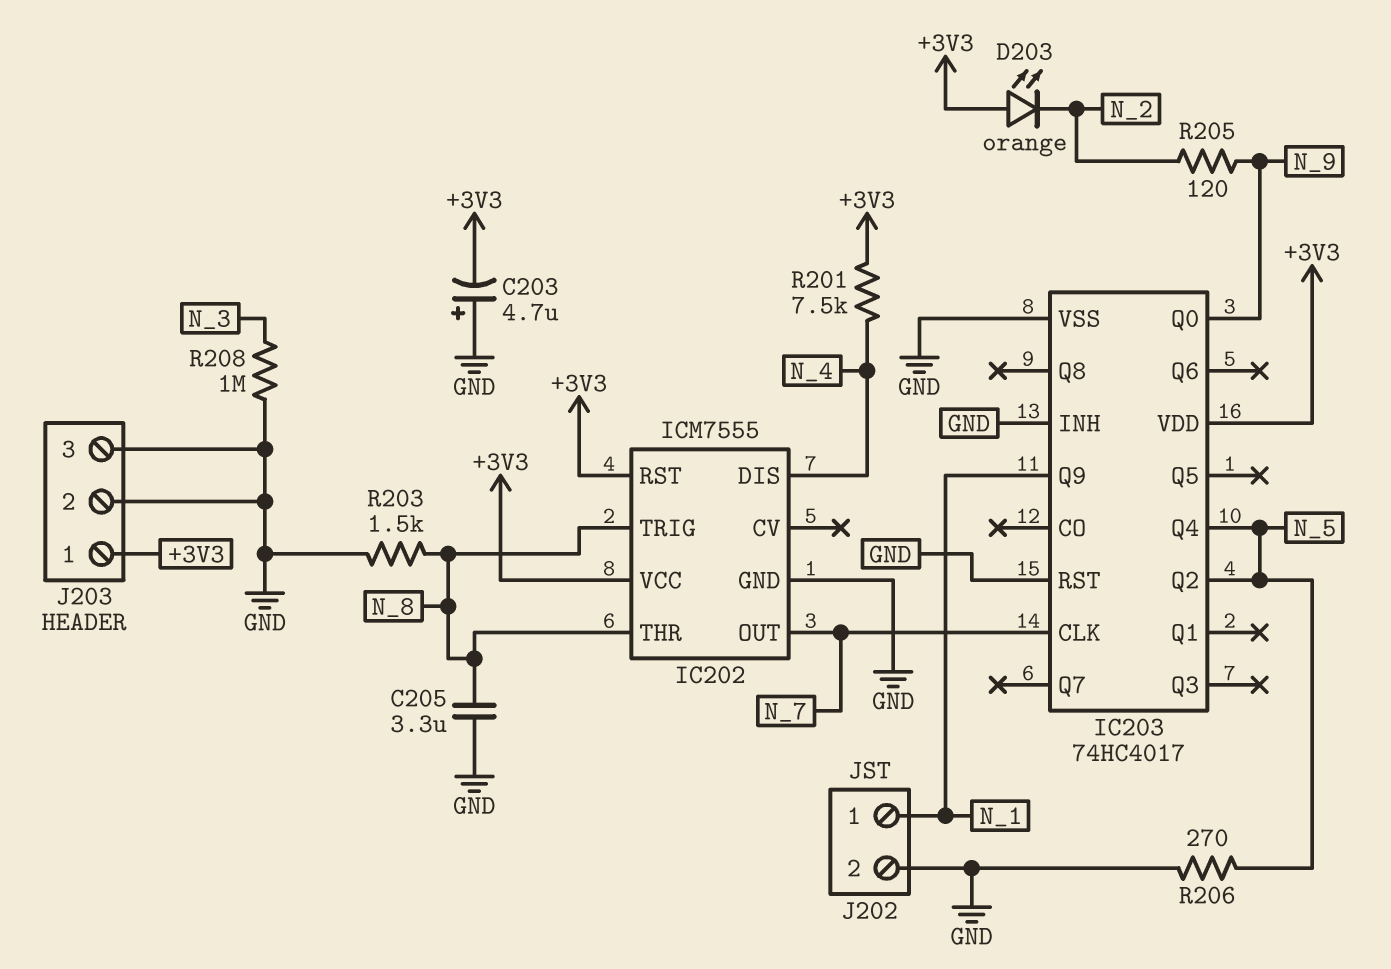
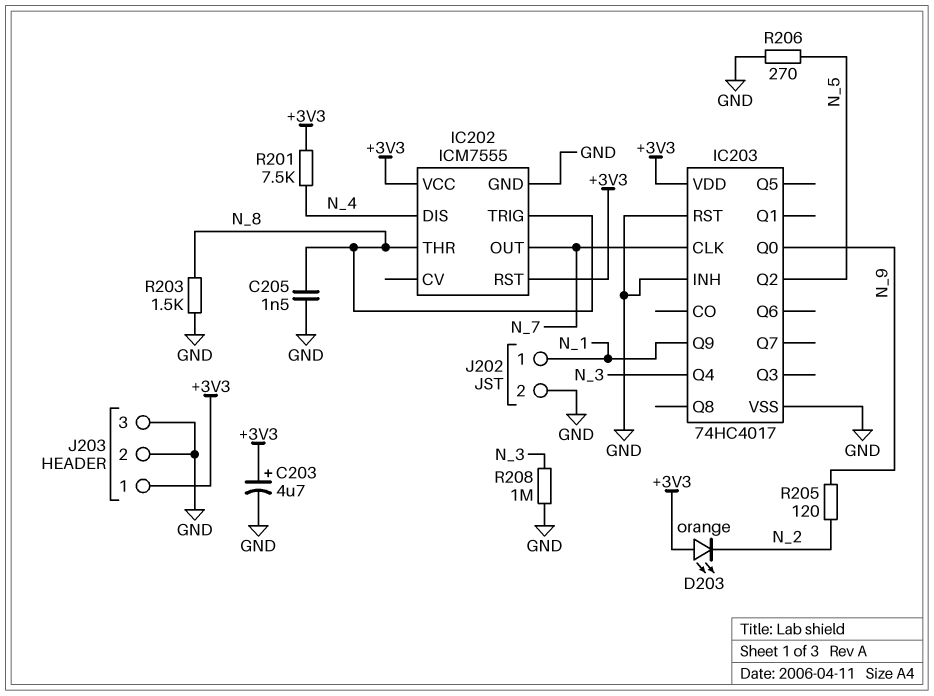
C203: 4.7uF (plus GND, minus +3V3) -> 4.7uF (plus +3V3, minus GND)
C205: 3.3uF (GND, N_8) -> 1.5nF (GND, N_8)
IC203 pin Q4: N_5 -> N_3

